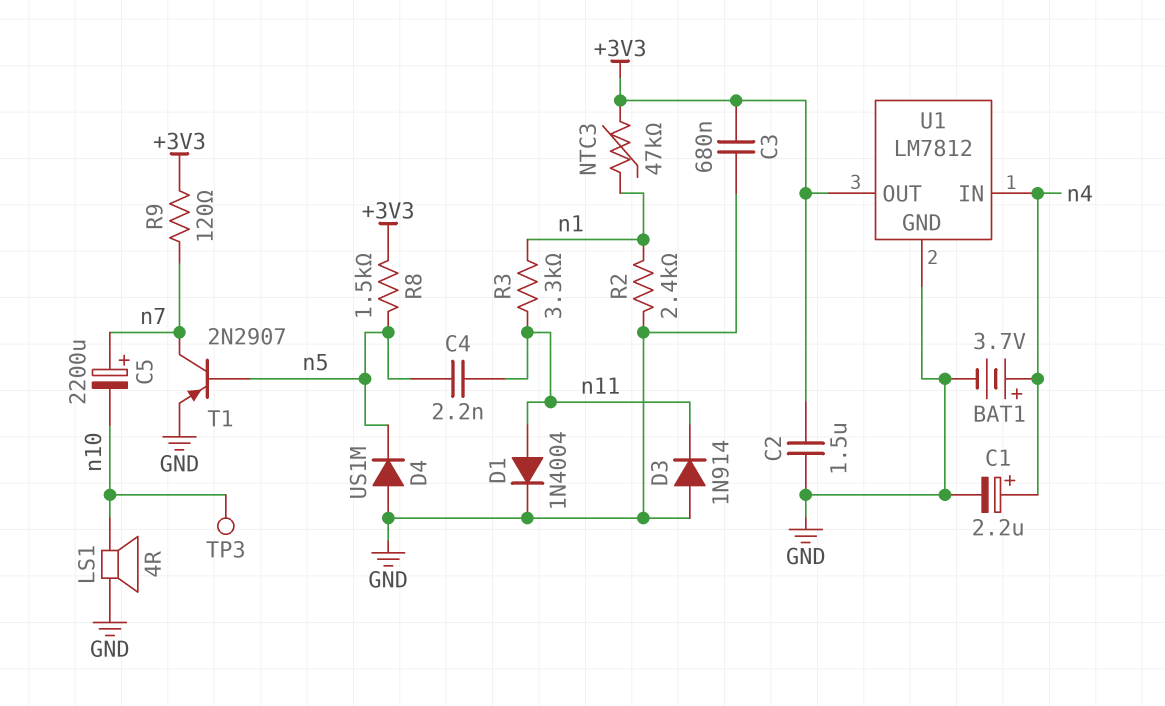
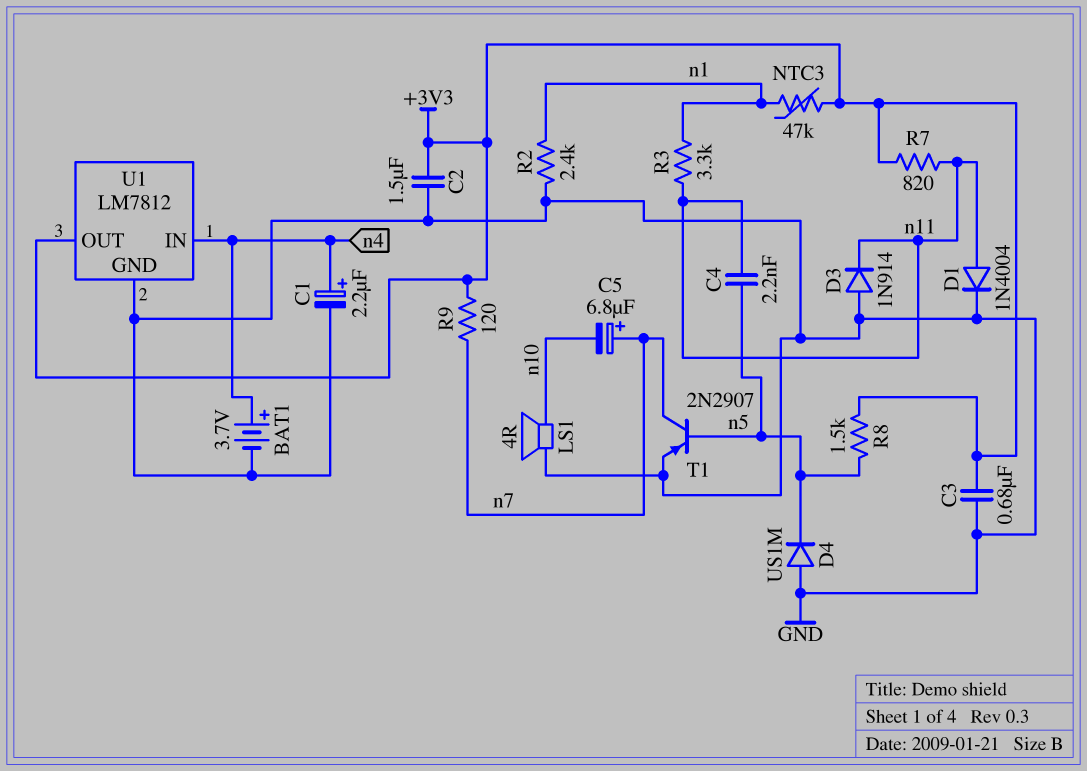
C5: 2200uF (plus n7, minus n10) -> 6.8uF (plus n7, minus n10)
R7: none -> 820 (+3V3, n11)
TP3: test point (n10) -> none

